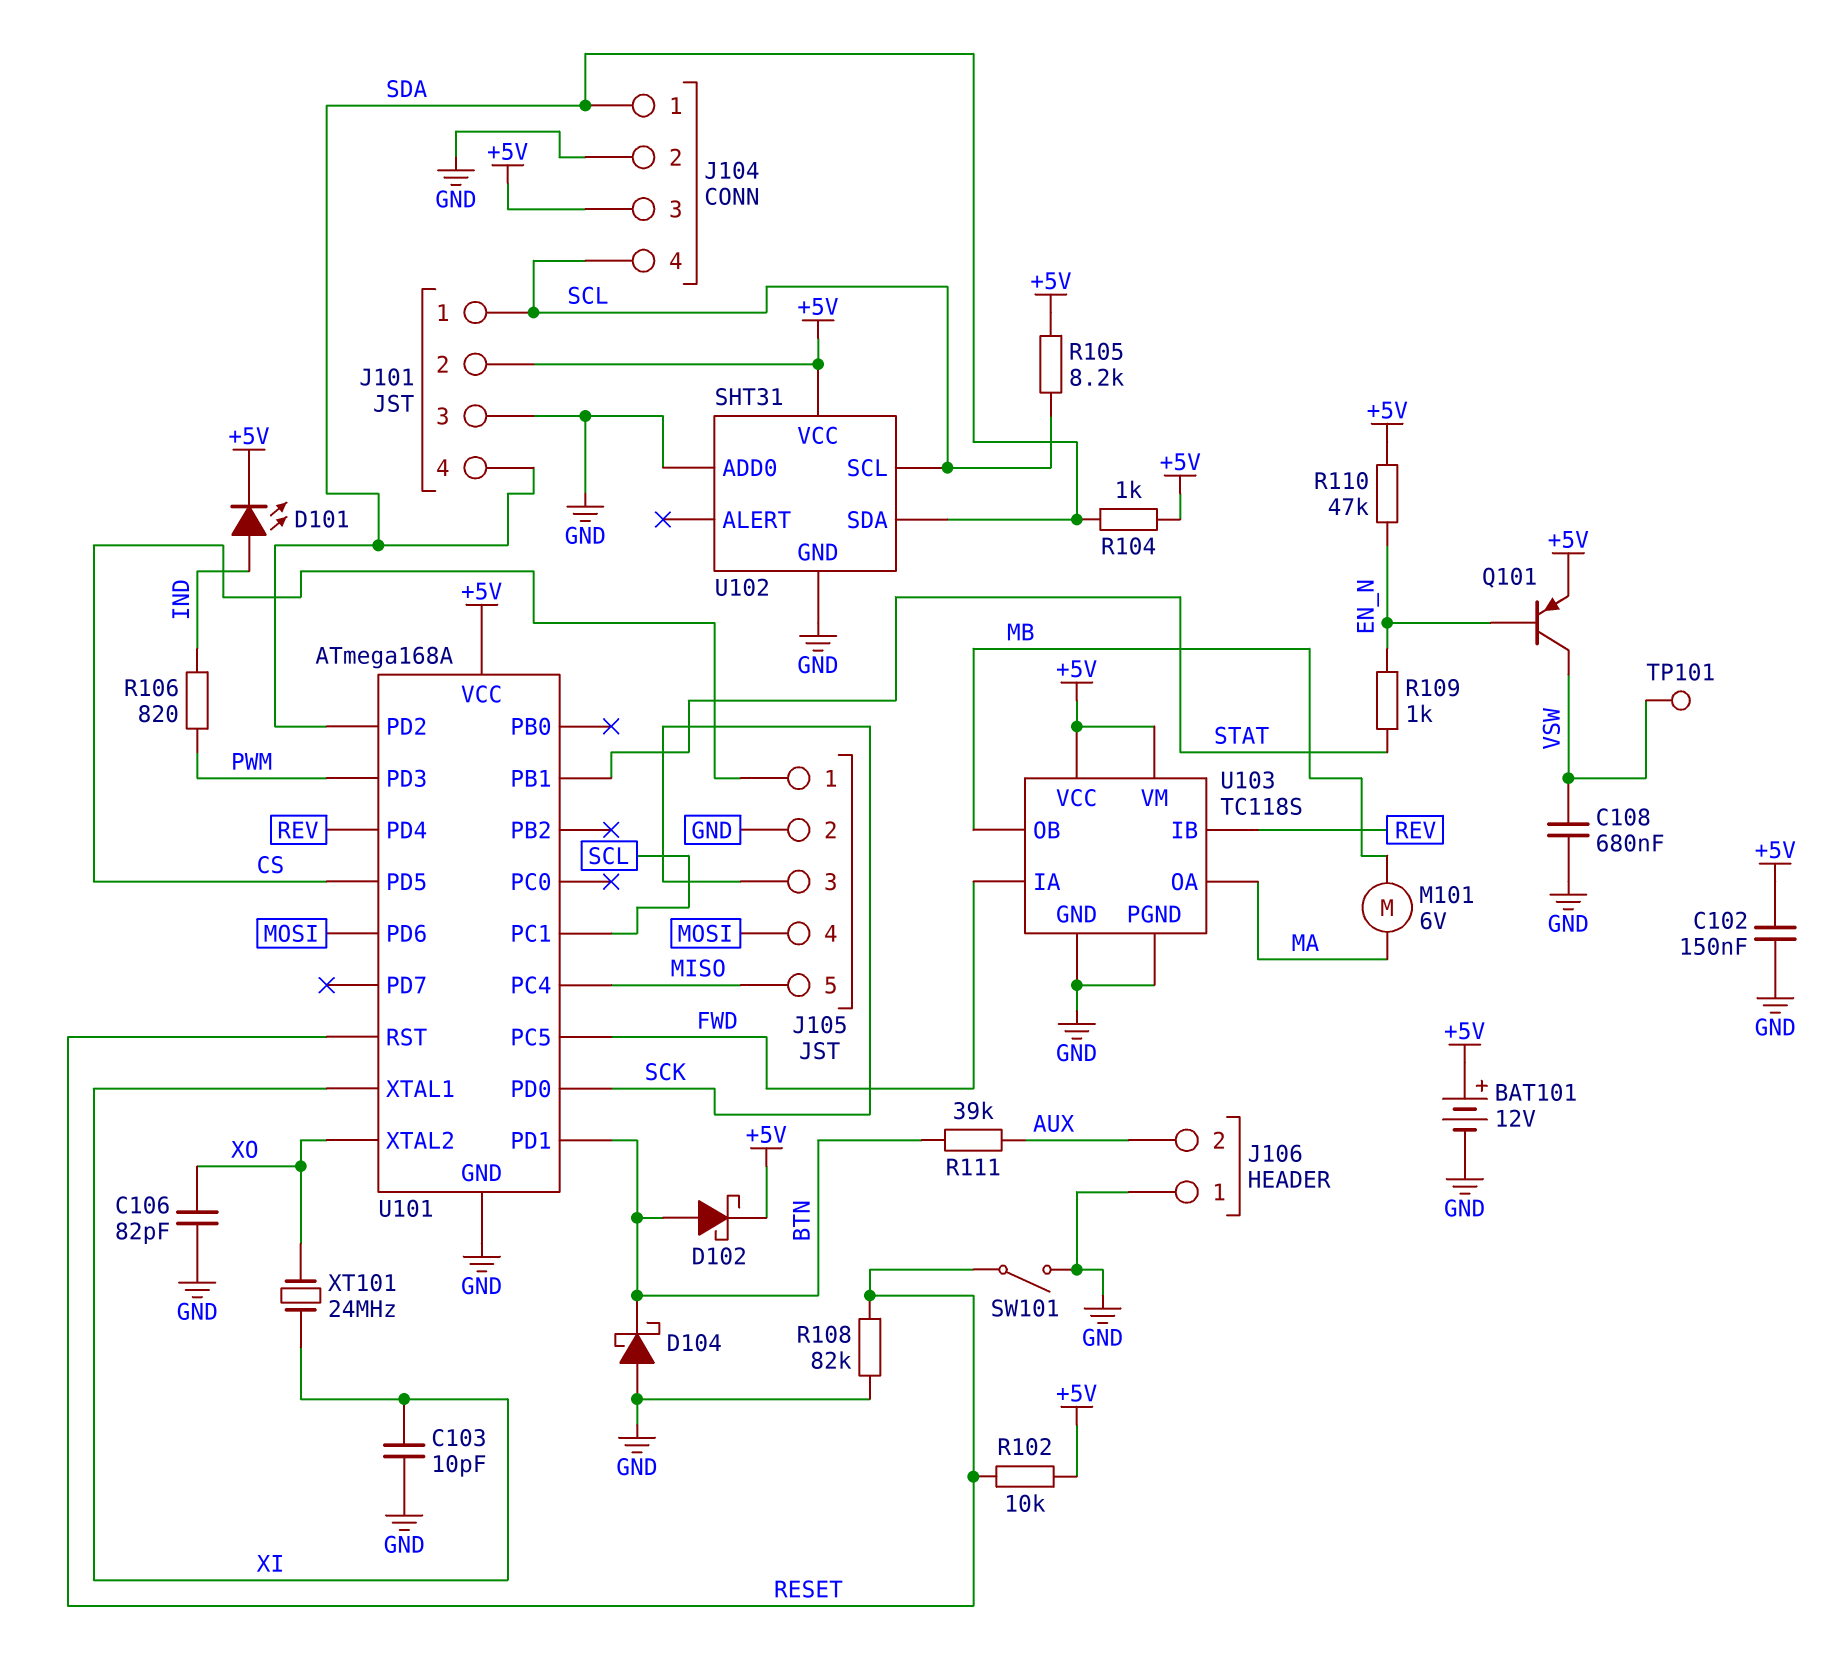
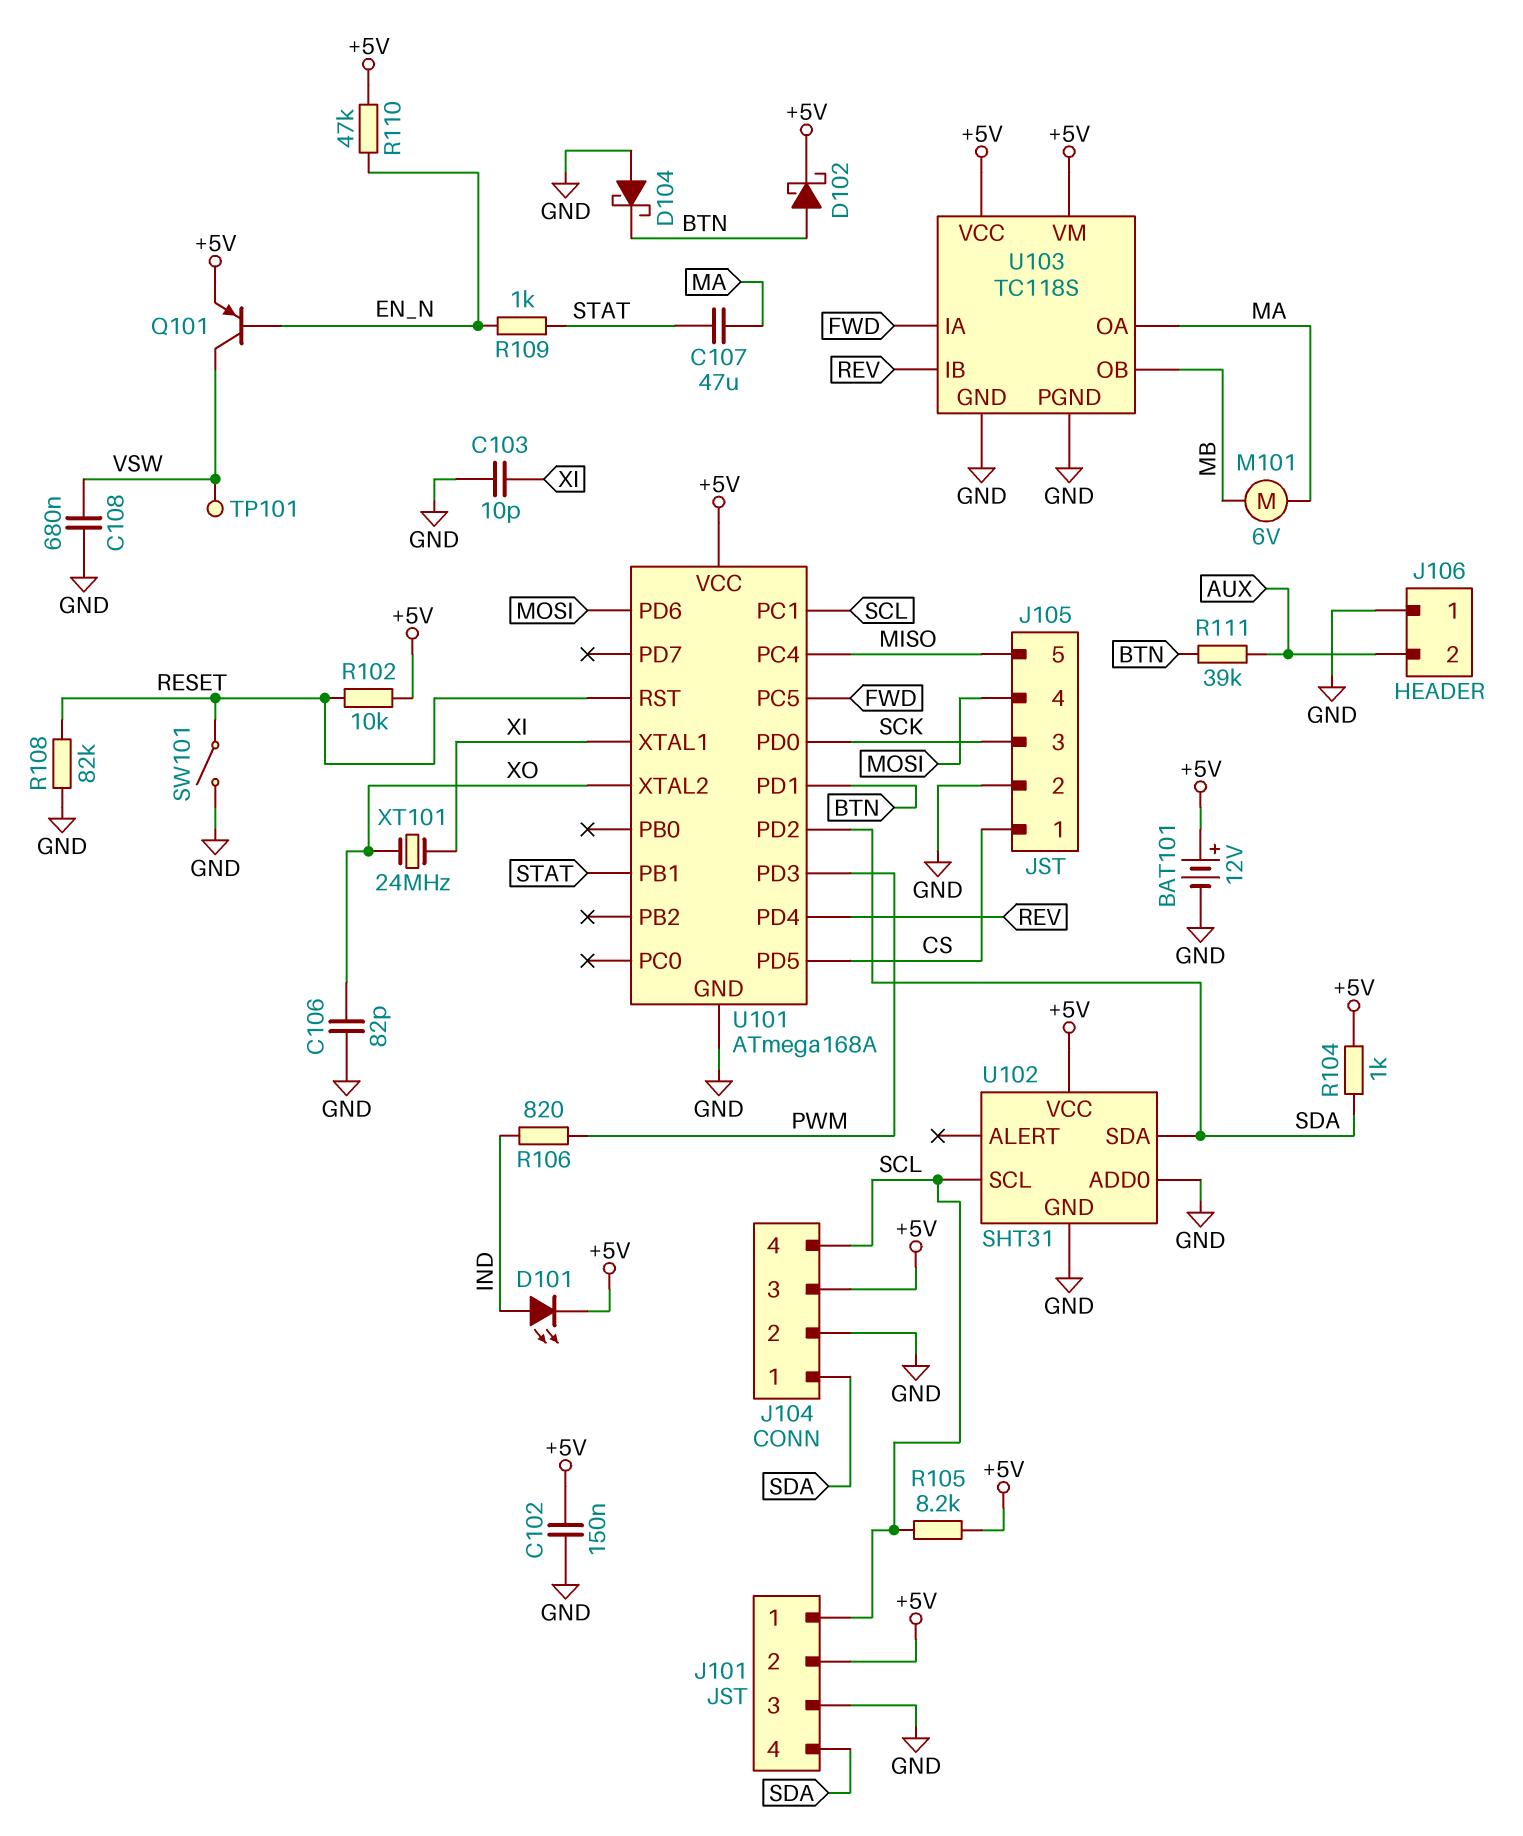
C107: none -> 47uF (MA, STAT)

